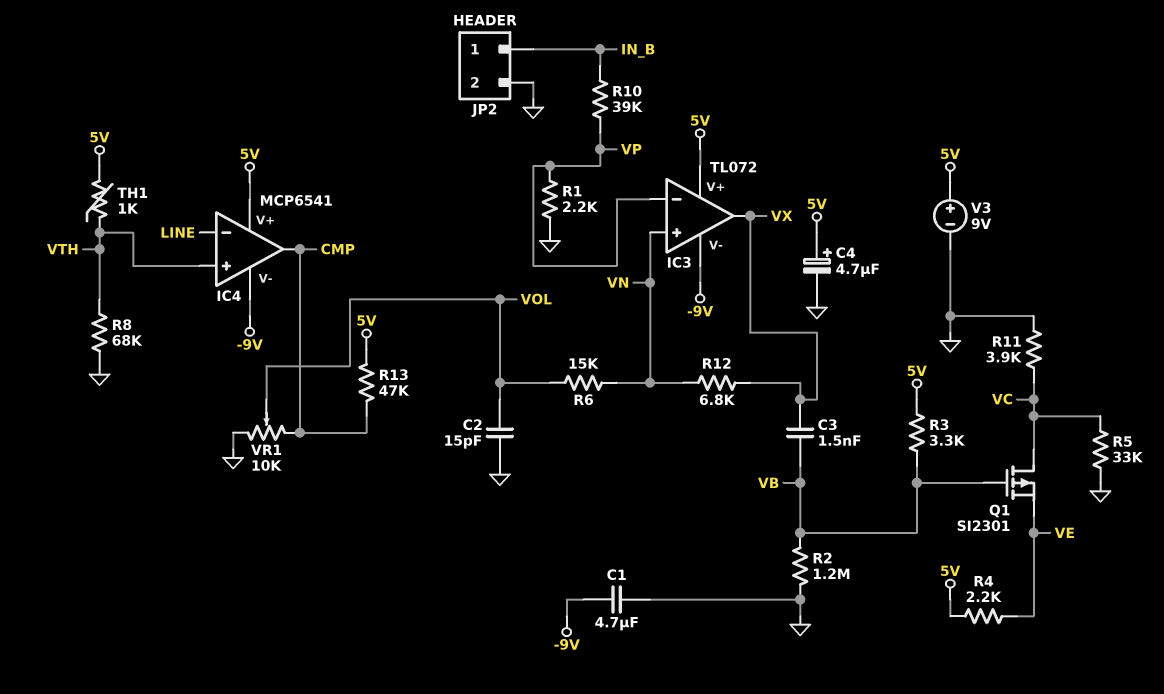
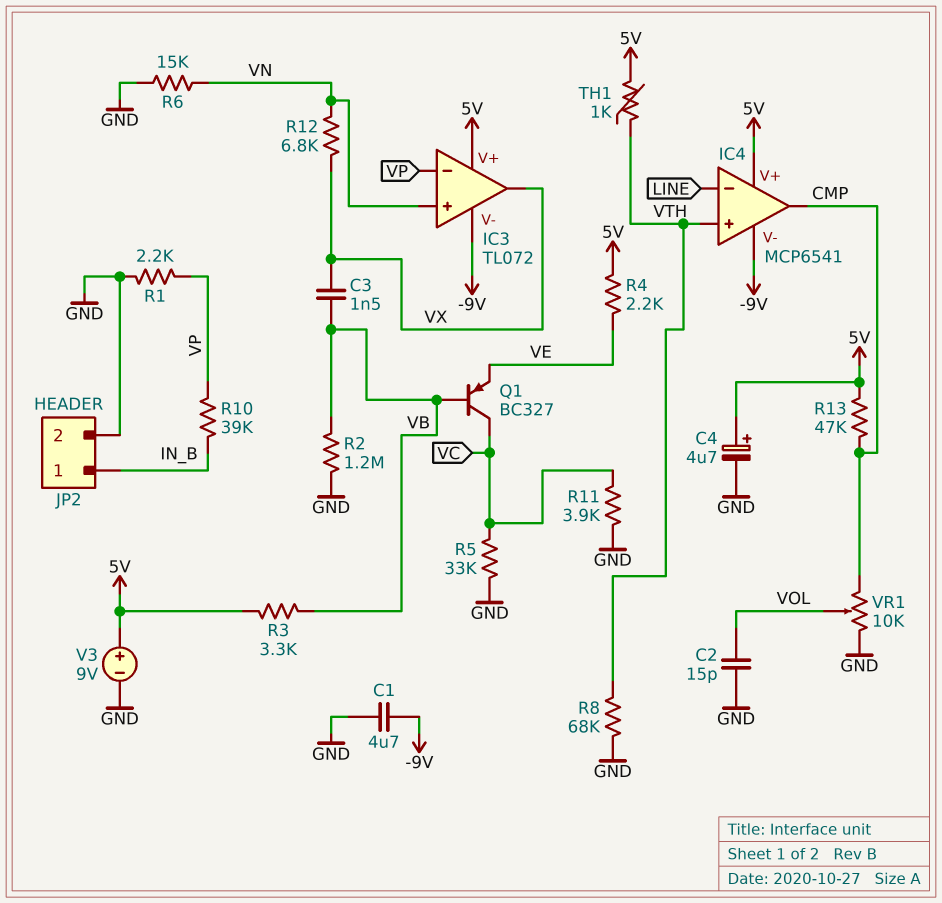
Q1: PMOS SI2301 (G VB, D VC, S VE) -> PNP BC327 (B VB, C VC, E VE)
R6: 15k (VN, VOL) -> 15k (GND, VN)

